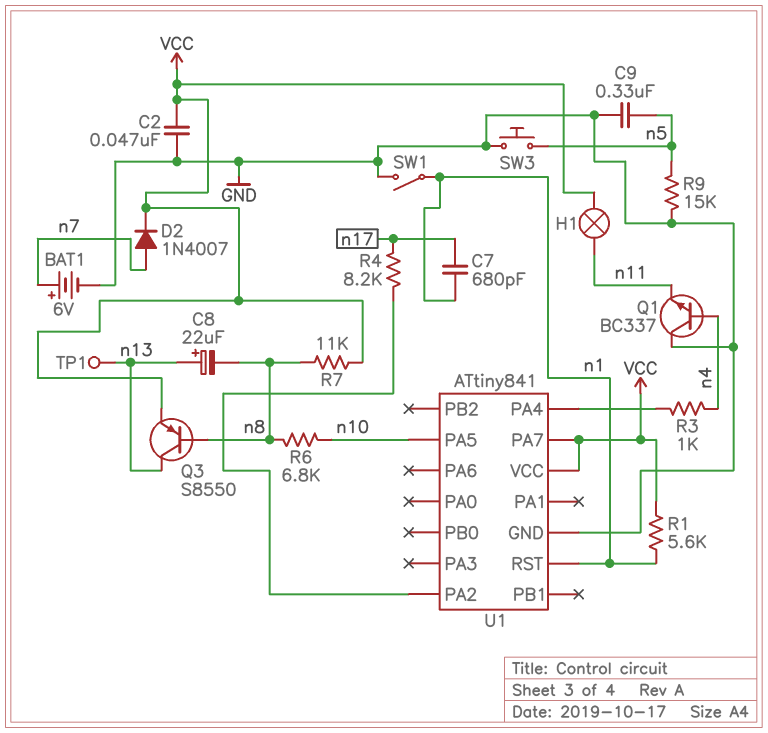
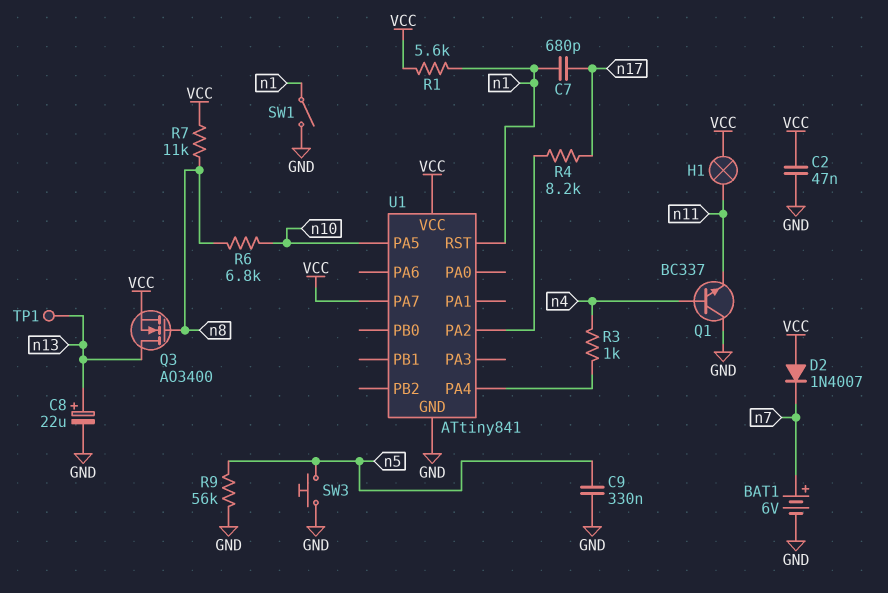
C8: 22uF (plus n13, minus n8) -> 22uF (plus n13, minus GND)
D2: diode 1N4007 (A n7, K VCC) -> diode 1N4007 (A VCC, K n7)
Q3: PNP S8550 (B n8, C n13, E VCC) -> NMOS AO3400 (G n8, D n13, S VCC)
R9: 15k (GND, n5) -> 56k (GND, n5)

